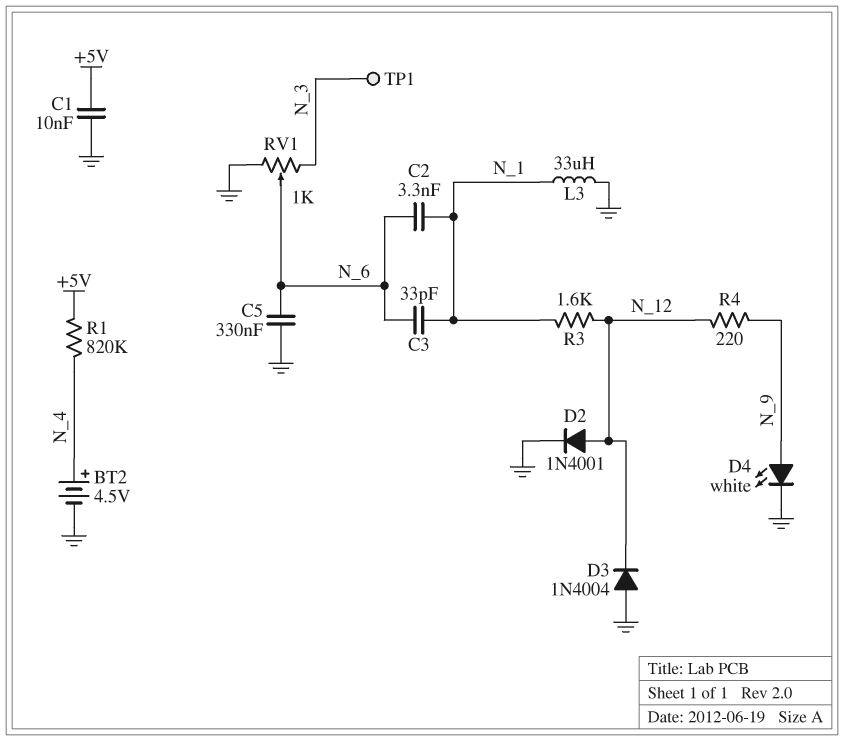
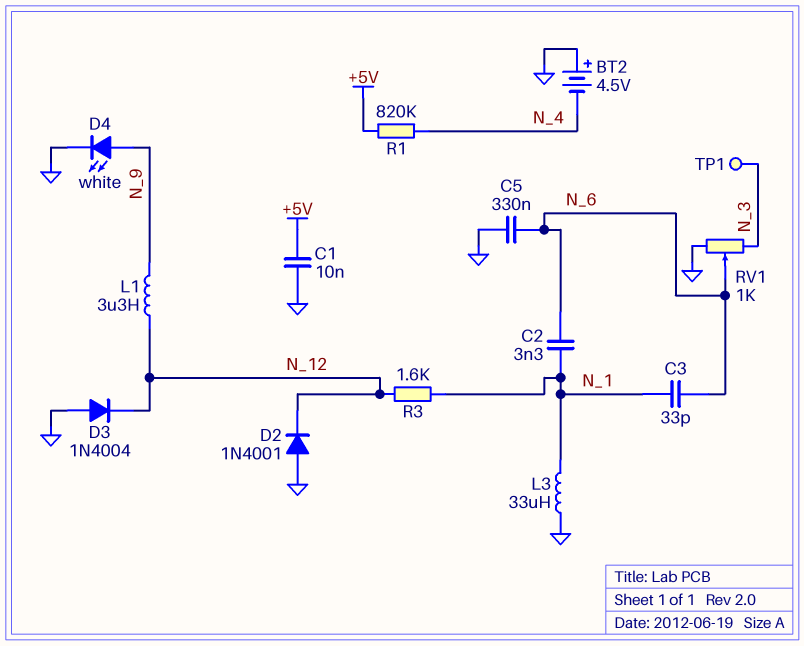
BT2: 4.5V (plus N_4, minus GND) -> 4.5V (plus GND, minus N_4)
D2: diode 1N4001 (A N_12, K GND) -> diode 1N4001 (A GND, K N_12)
L1: none -> 3.3uH (N_9, N_12)
R4: 220 (N_9, N_12) -> none

